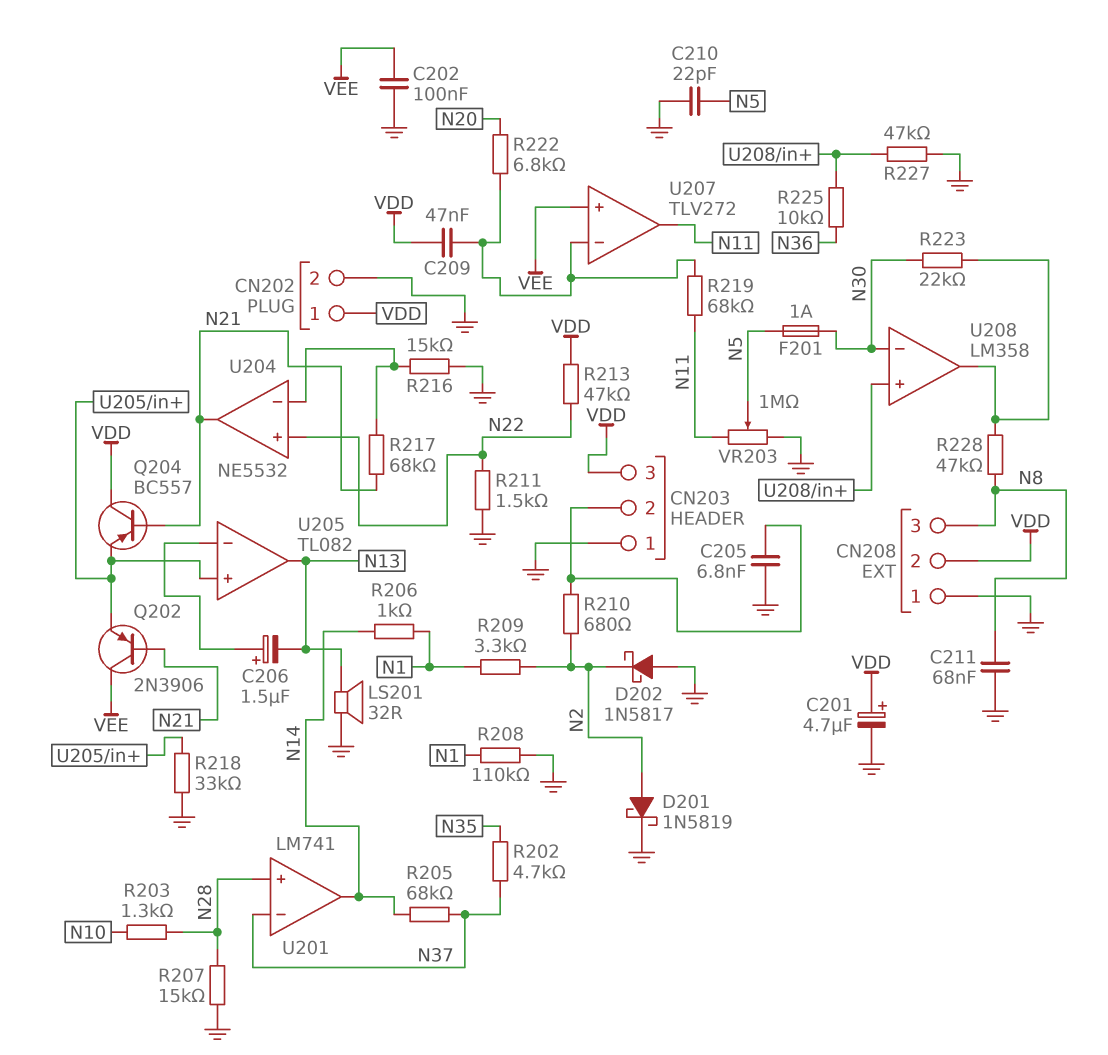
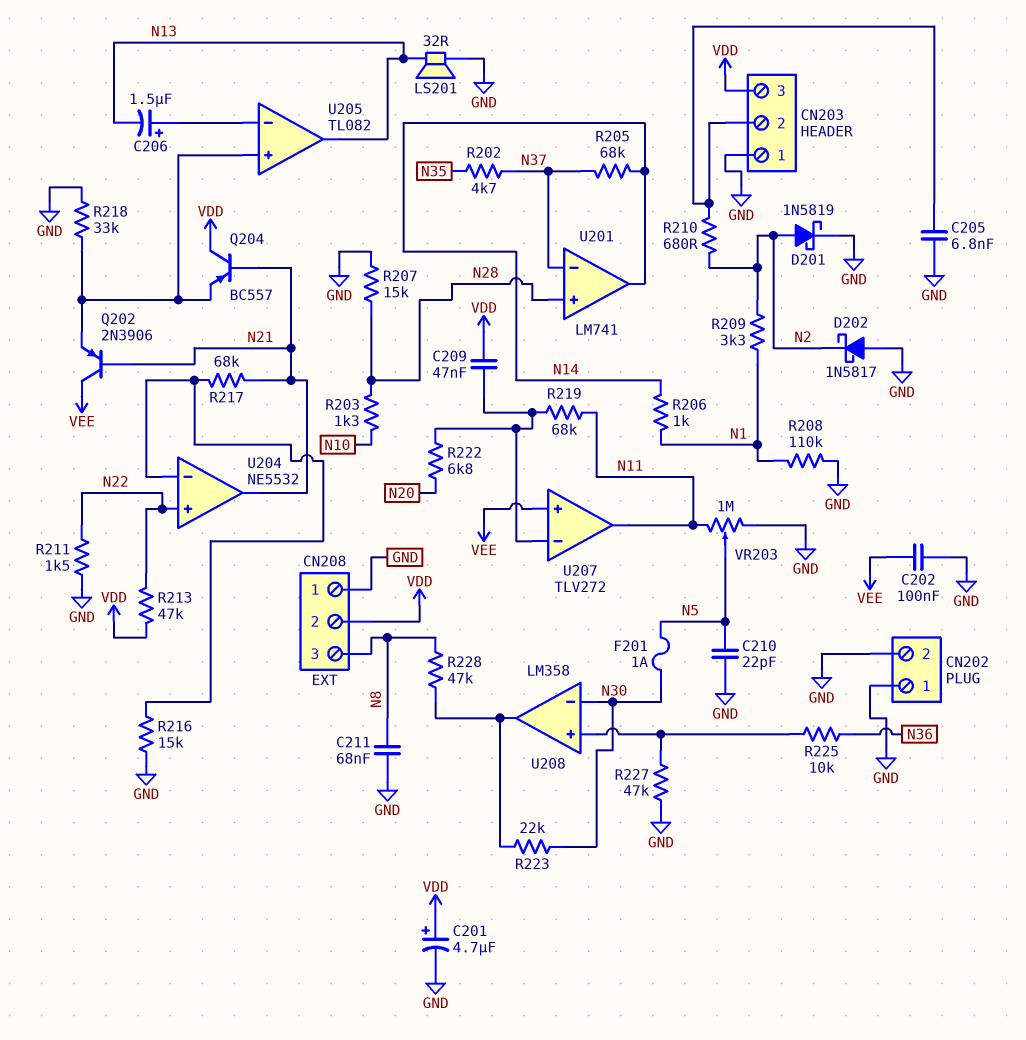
CN202 pin 1: VDD -> GND

